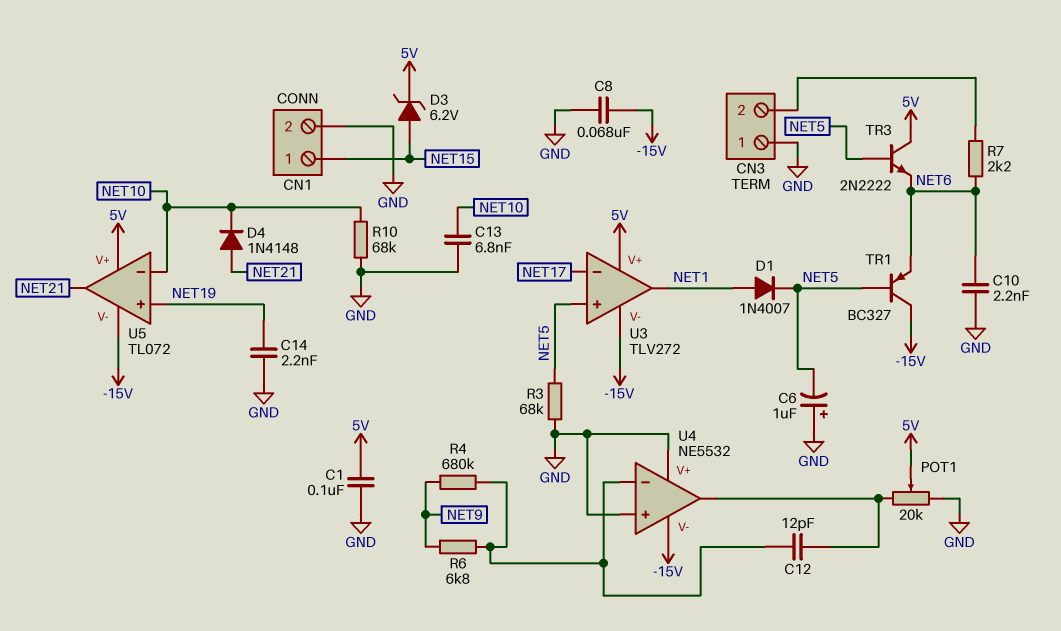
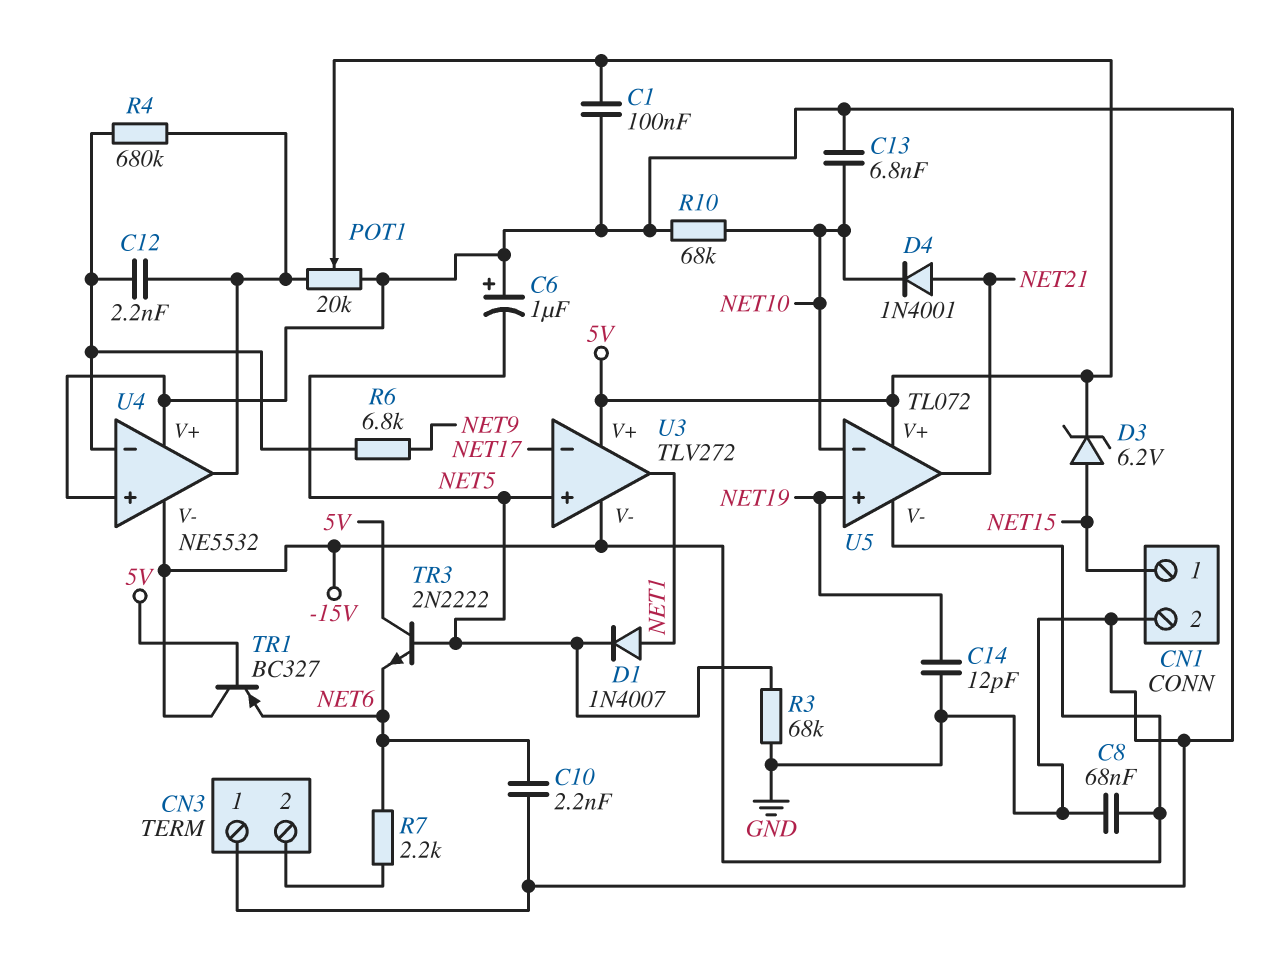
C12: 12pF (U4/in-, U4/out) -> 2.2nF (U4/in-, U4/out)
C14: 2.2nF (GND, NET19) -> 12pF (GND, NET19)
D4: diode 1N4148 (A NET21, K NET10) -> diode 1N4001 (A NET21, K NET10)
R4: 680k (NET9, U4/in-) -> 680k (U4/in-, U4/out)
TR1: PNP BC327 (B NET5, C -15V, E NET6) -> PNP BC327 (B 5V, C -15V, E NET6)

